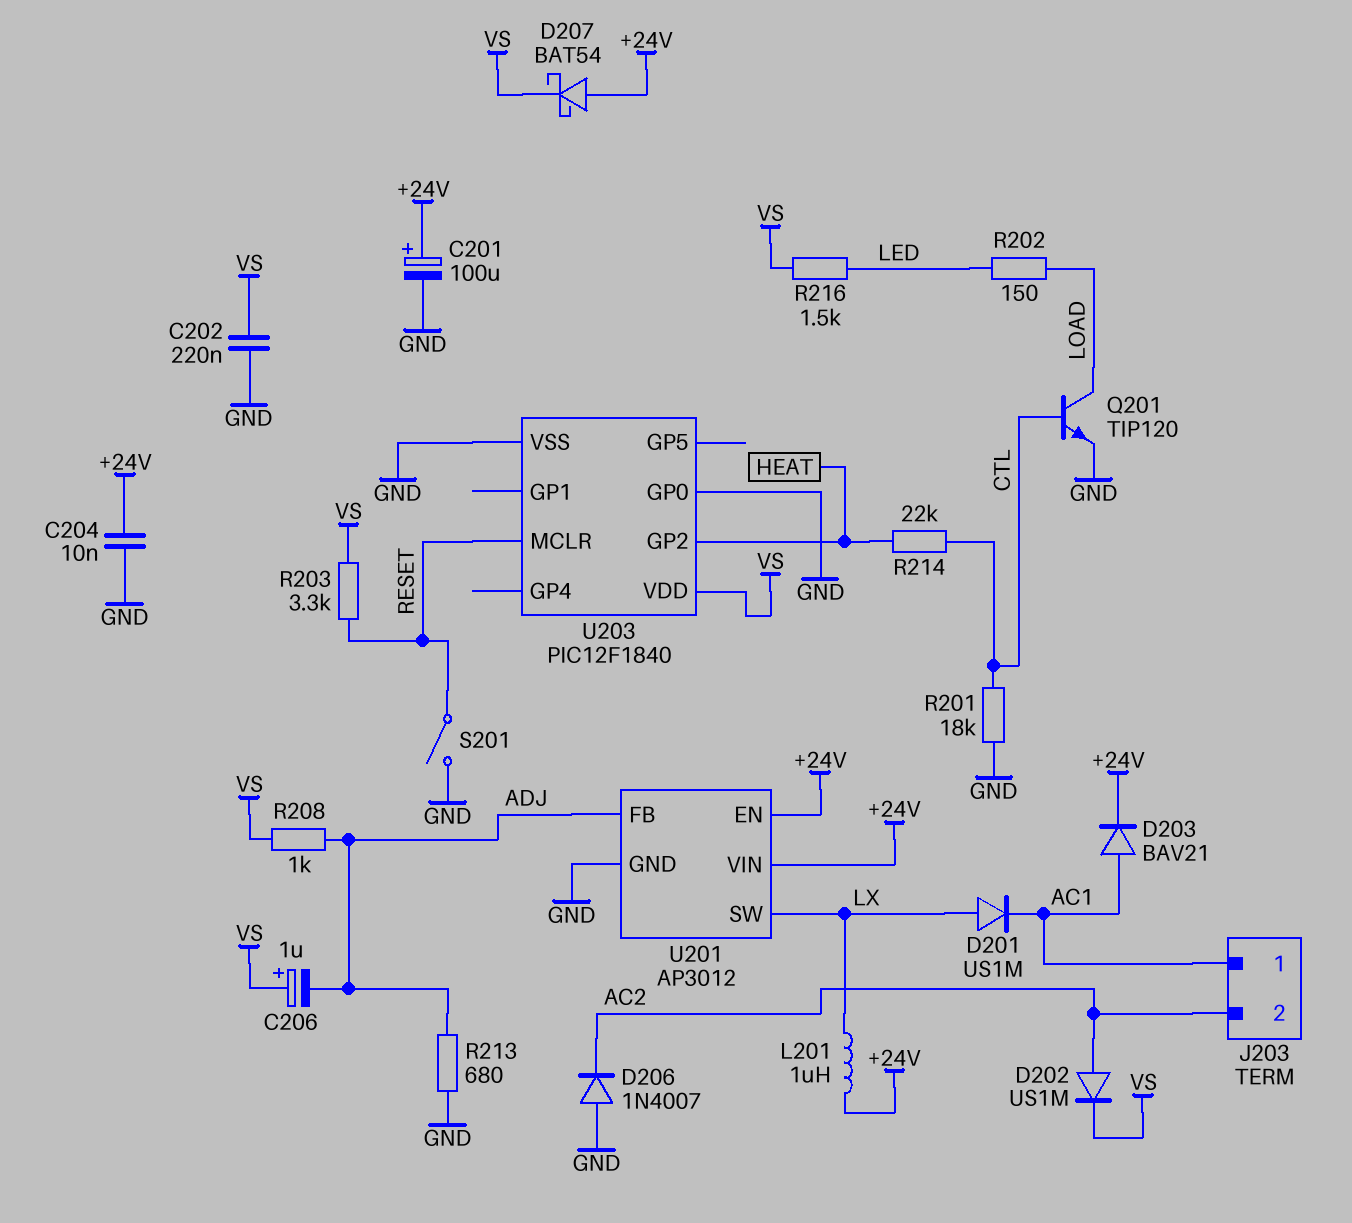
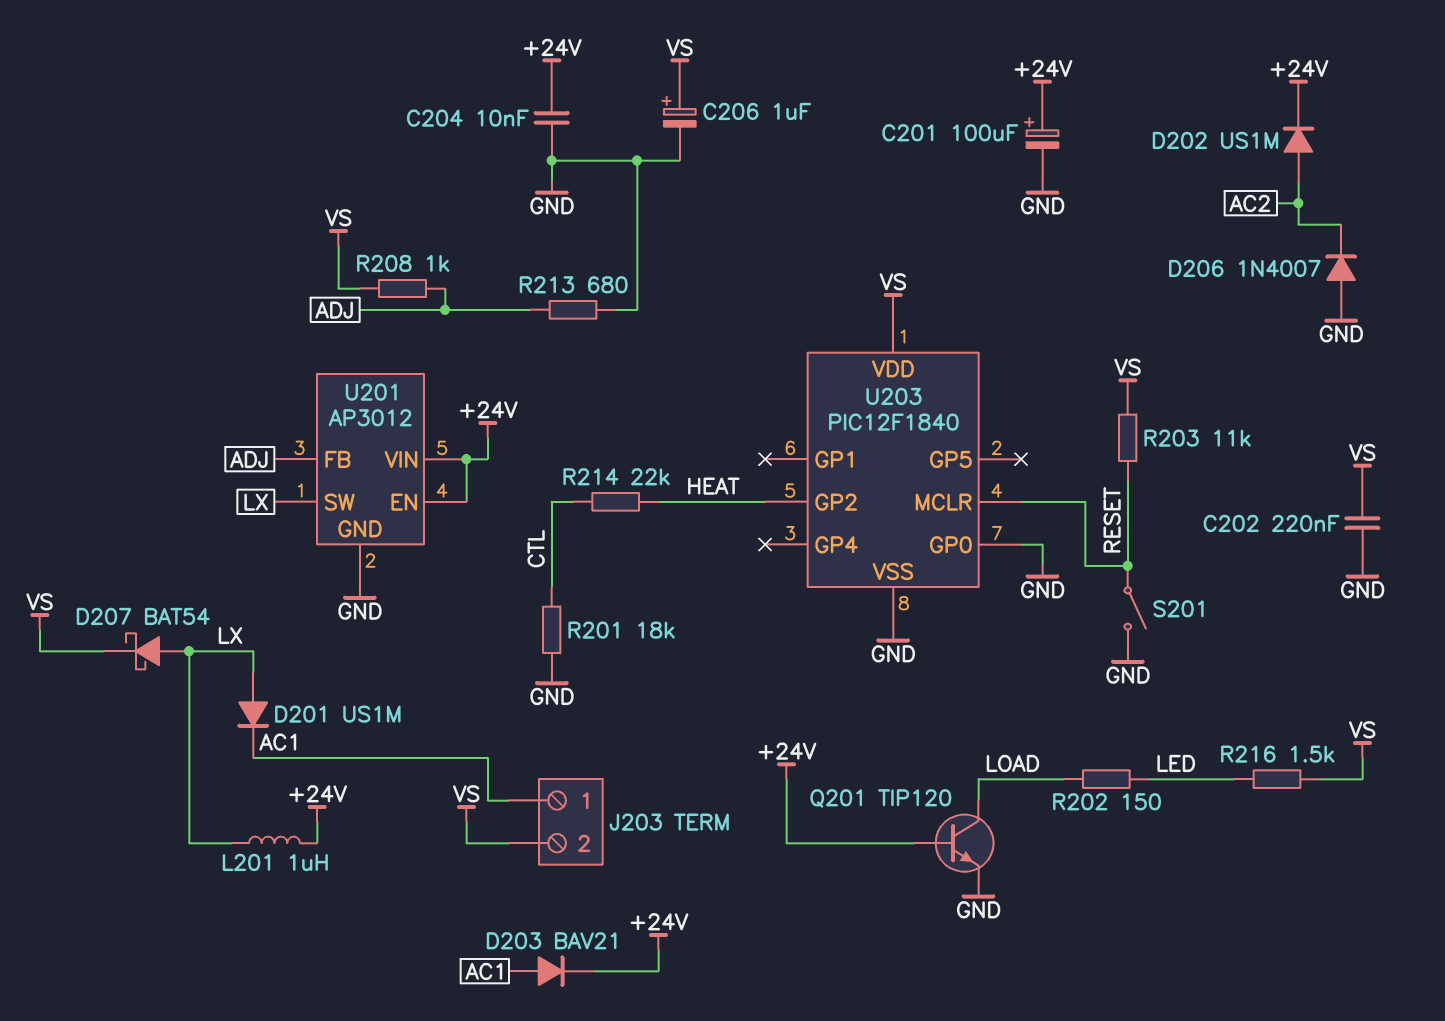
C206: 1uF (plus VS, minus ADJ) -> 1uF (plus VS, minus GND)
D202: diode US1M (A AC2, K VS) -> diode US1M (A AC2, K +24V)
D207: schottky BAT54 (A +24V, K VS) -> schottky BAT54 (A LX, K VS)
J203 pin 2: AC2 -> VS
Q201: NPN TIP120 (B CTL, C LOAD, E GND) -> NPN TIP120 (B +24V, C LOAD, E GND)
R203: 3.3k (RESET, VS) -> 11k (RESET, VS)

